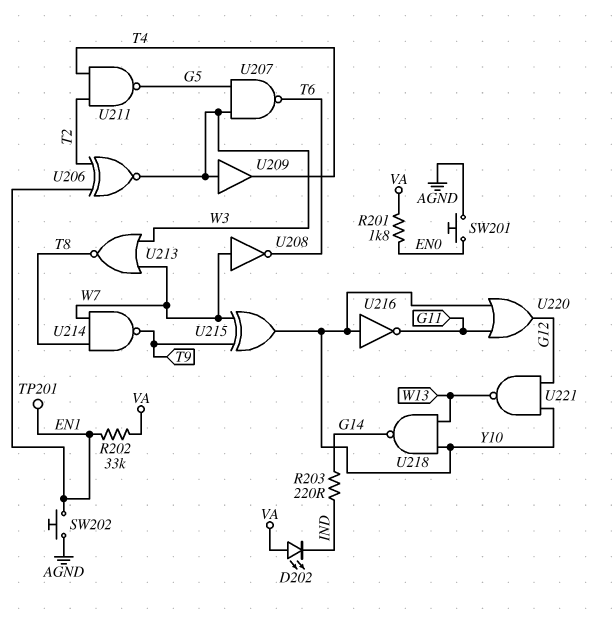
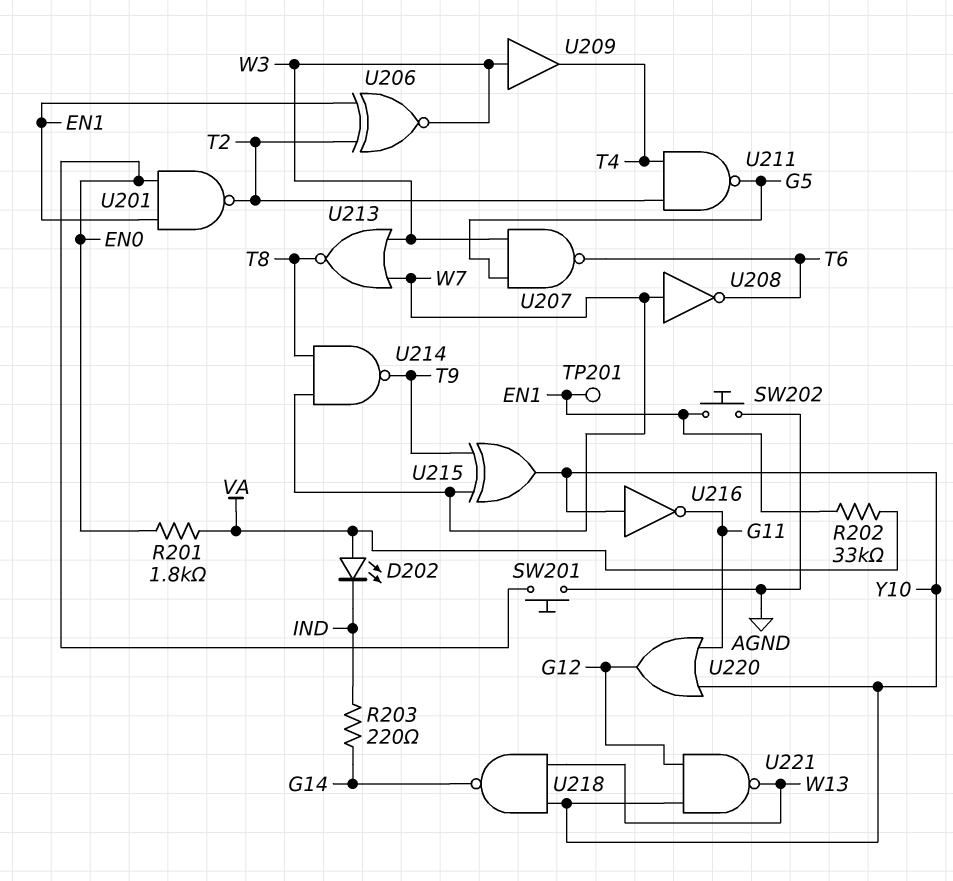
U201: none -> NAND (in EN0, in EN1, out T2)

